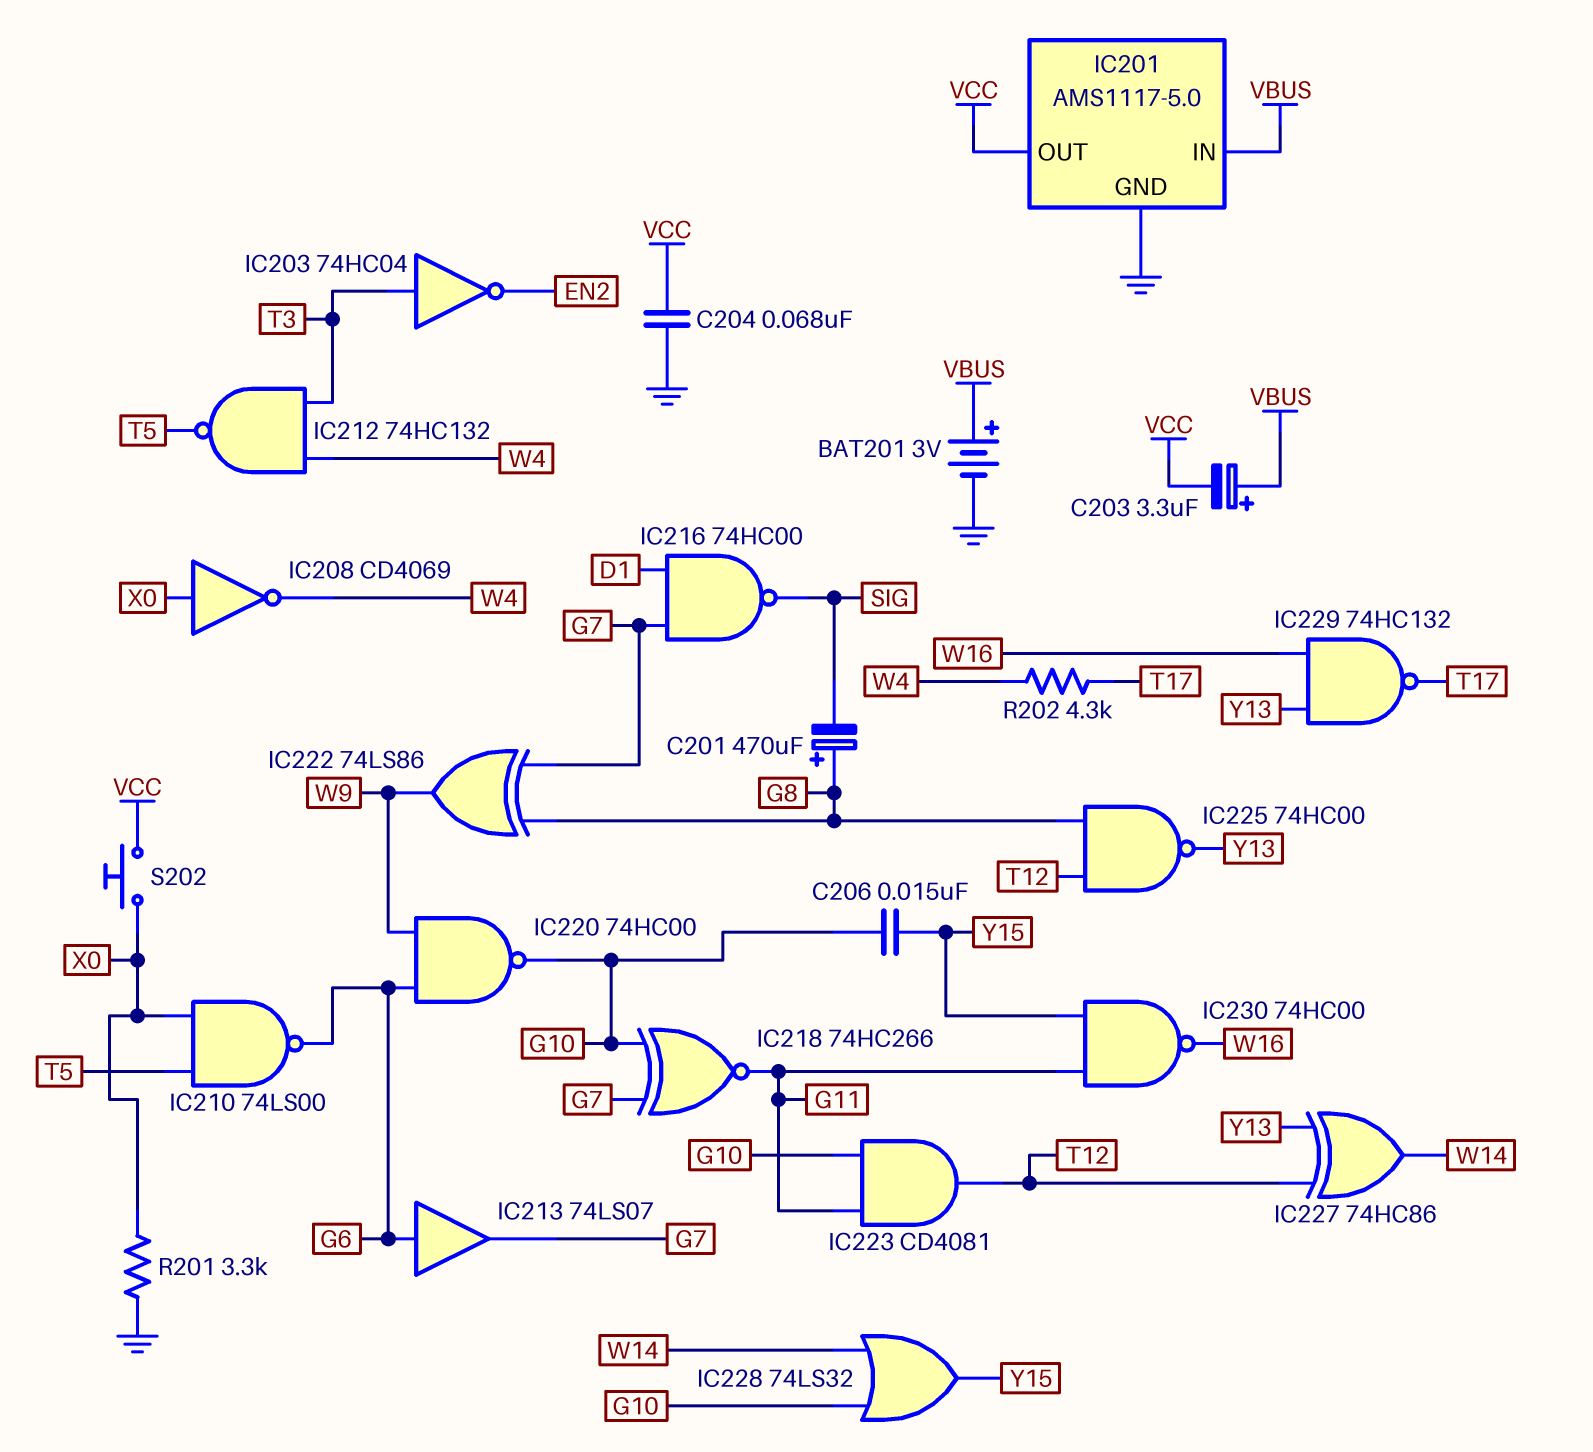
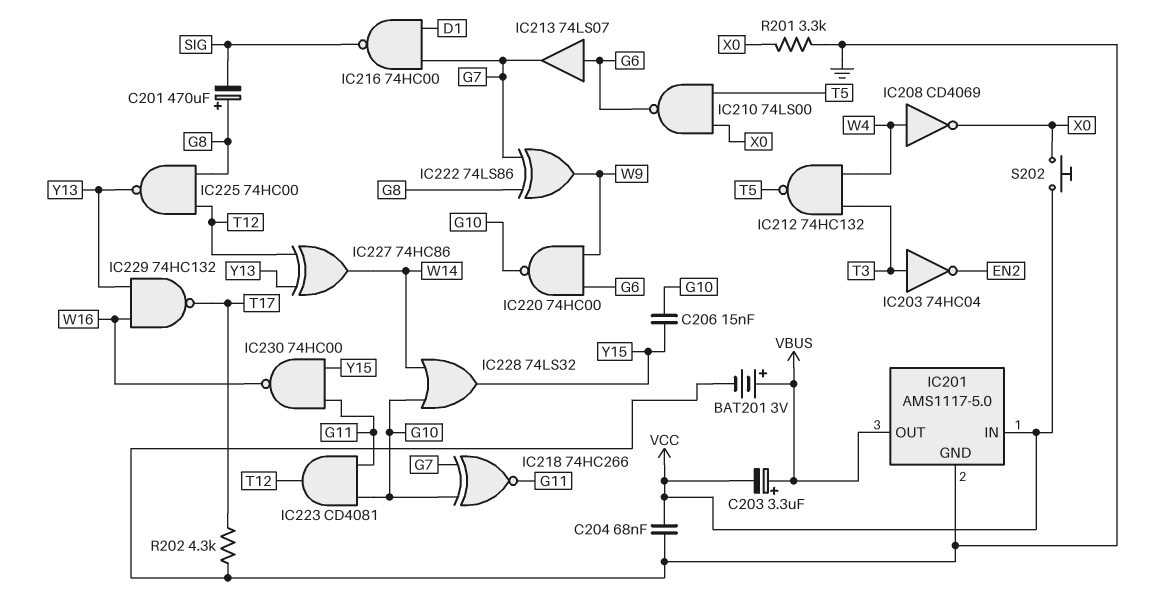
IC201 pin IN: VBUS -> VCC
IC201 pin OUT: VCC -> VBUS
IC208: NOT CD4069 (in X0, out W4) -> NOT CD4069 (in W4, out X0)
R202: 4.3k (T17, W4) -> 4.3k (GND, T17)

